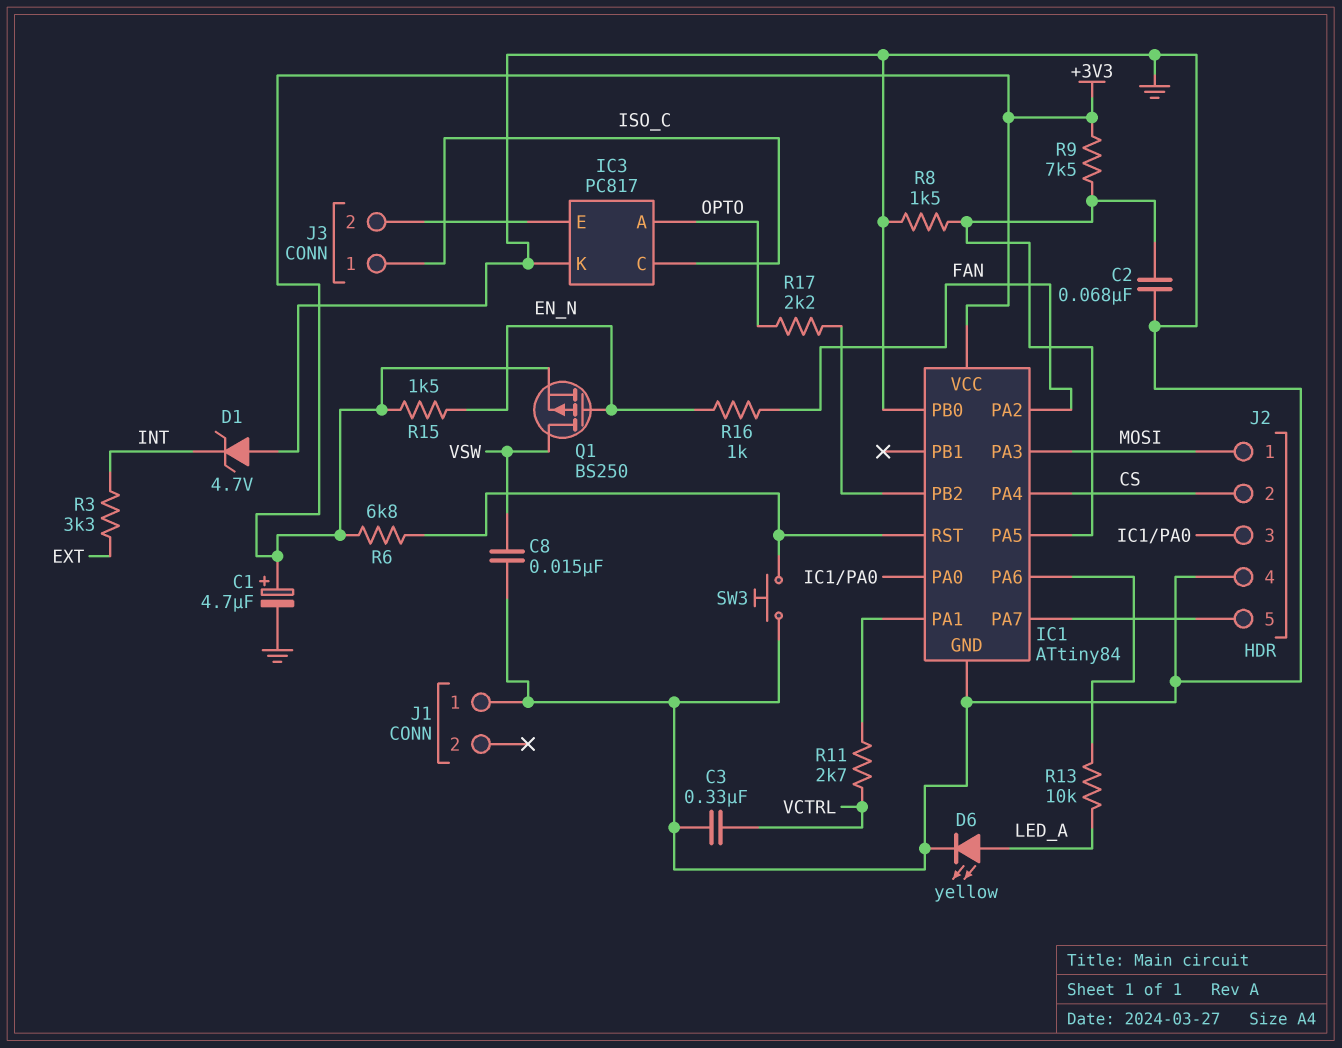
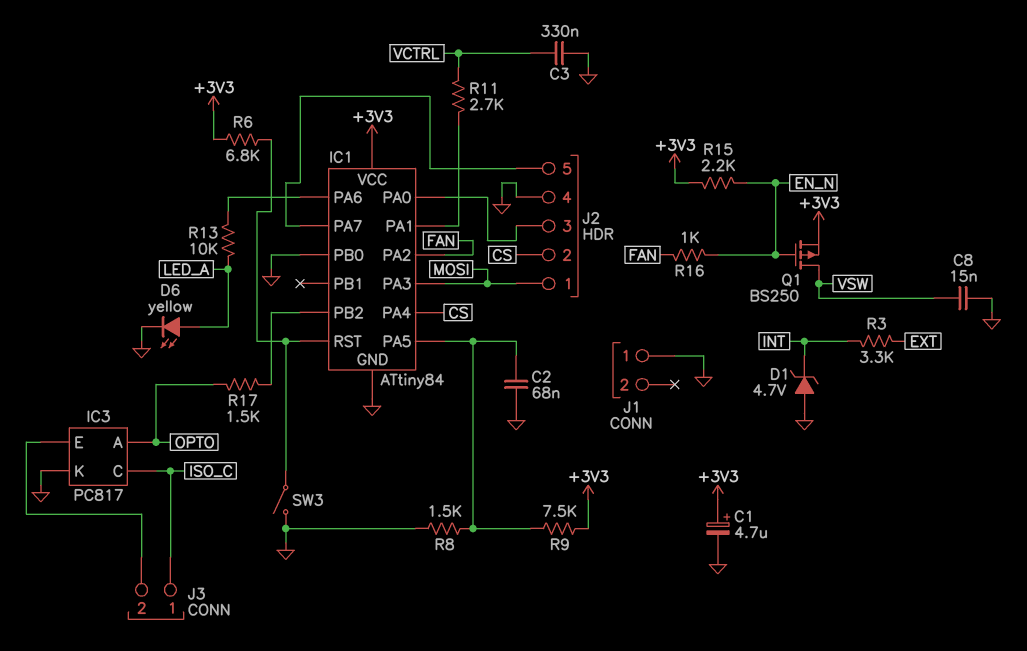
R15: 1.5k (+3V3, EN_N) -> 2.2k (+3V3, EN_N)
R17: 2.2k (IC1/PB2, OPTO) -> 1.5k (IC1/PB2, OPTO)
SW3: button (GND, IC1/RST) -> switch (GND, IC1/RST)

